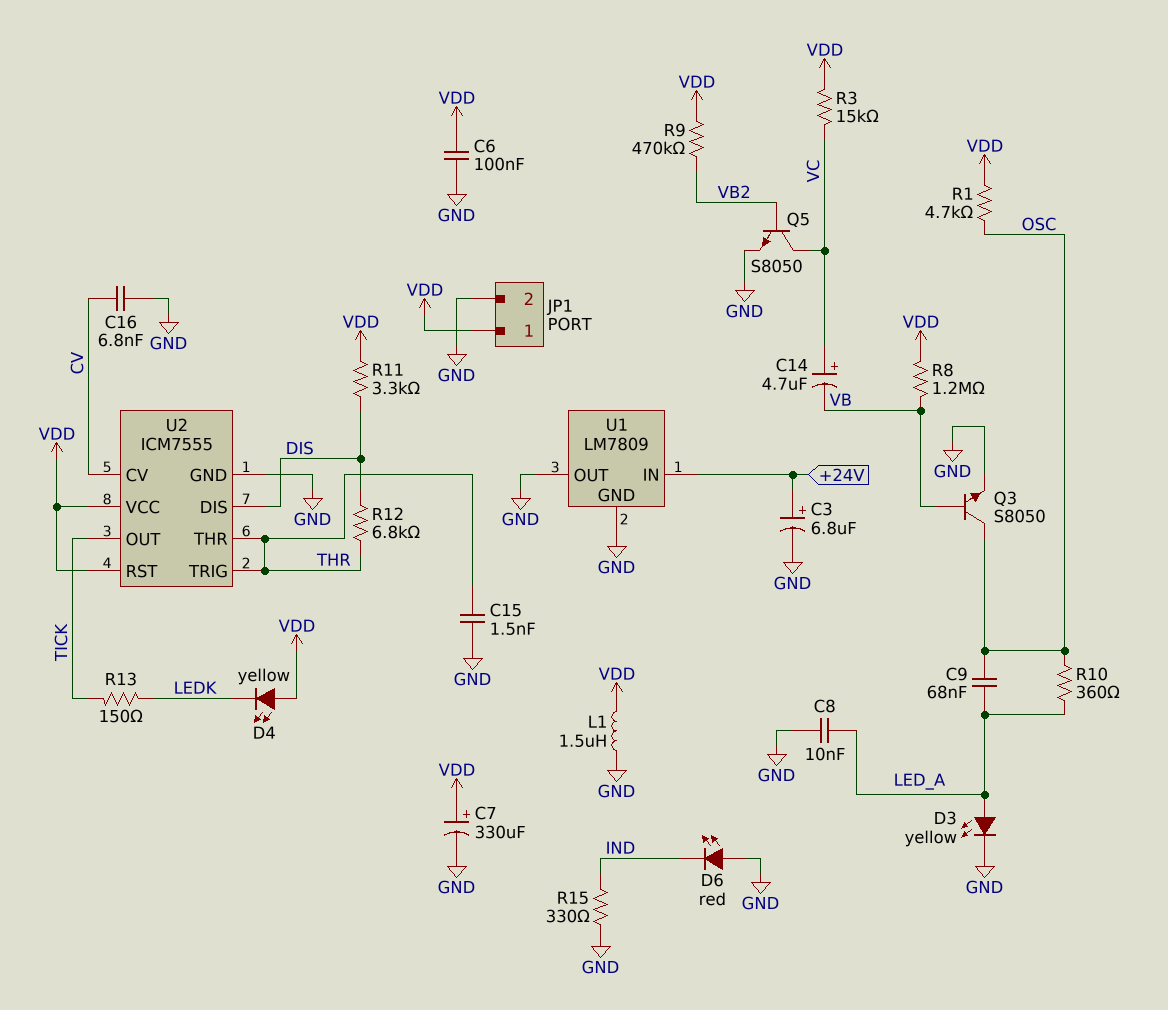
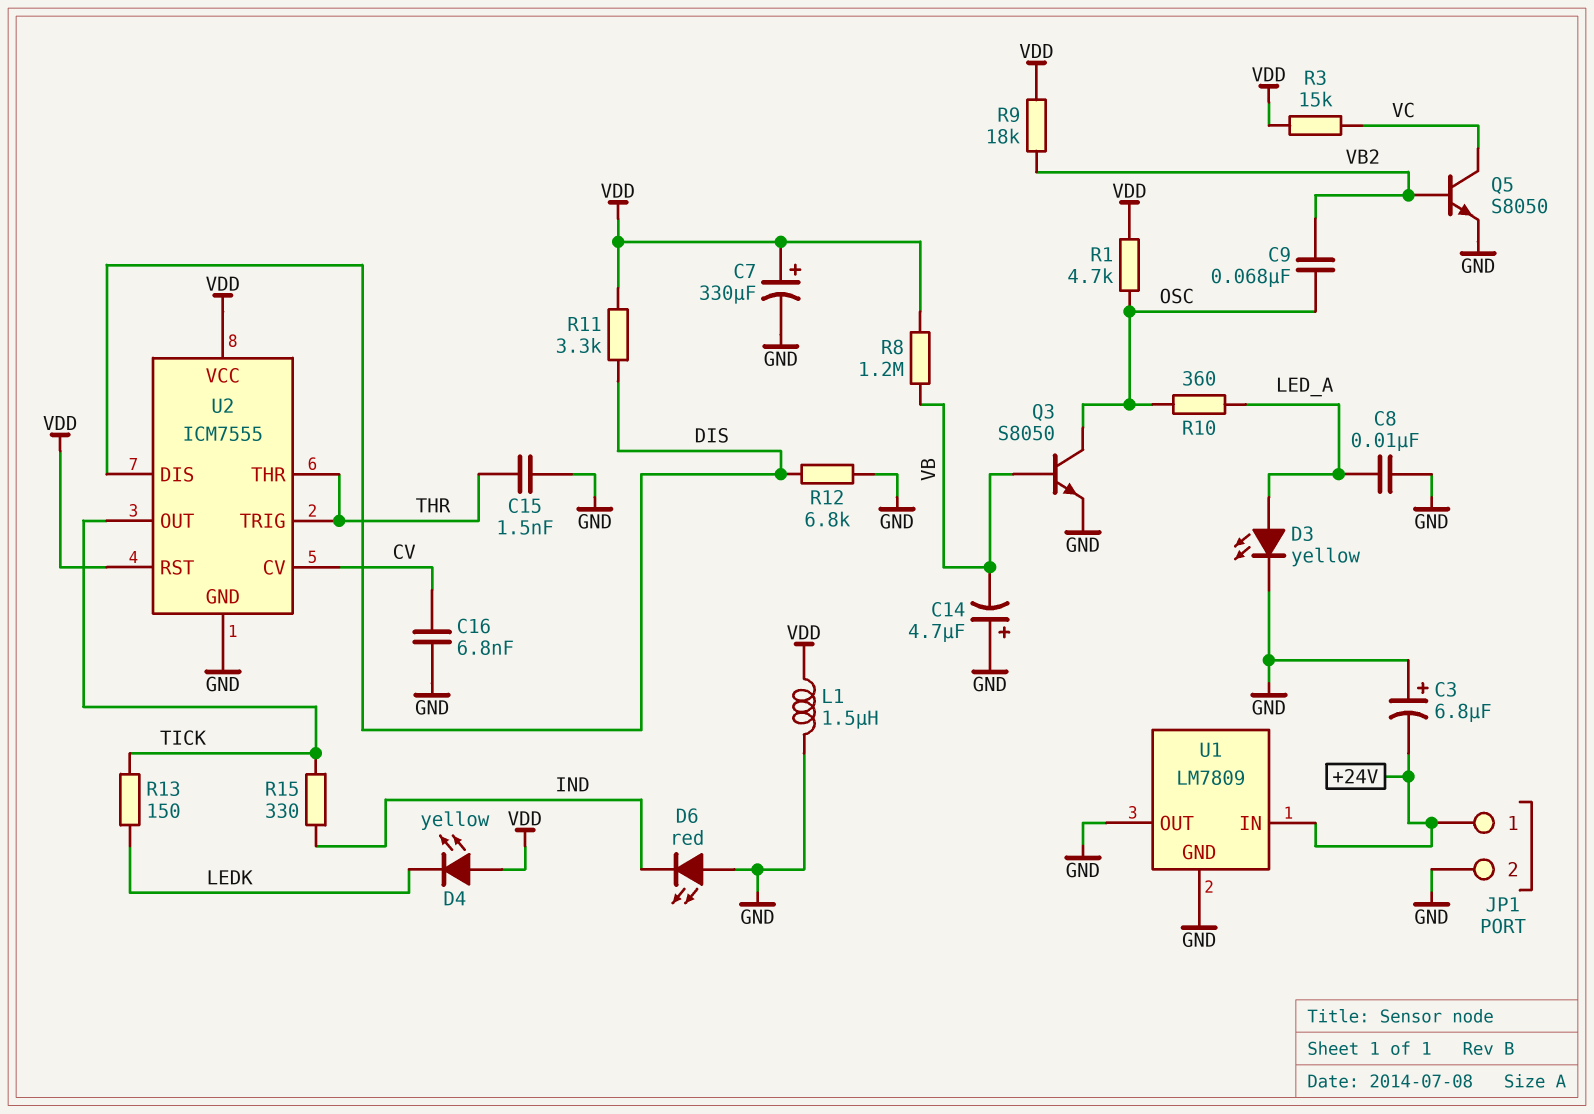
C3: 6.8uF (plus +24V, minus GND) -> 6.8uF (plus GND, minus +24V)
C6: 100nF (GND, VDD) -> none
C9: 68nF (LED_A, OSC) -> 68nF (OSC, VB2)
C14: 4.7uF (plus VC, minus VB) -> 4.7uF (plus GND, minus VB)
JP1 pin 1: VDD -> +24V
R9: 470k (VB2, VDD) -> 18k (VB2, VDD)
R12: 6.8k (DIS, THR) -> 6.8k (DIS, GND)
R15: 330 (GND, IND) -> 330 (IND, TICK)

